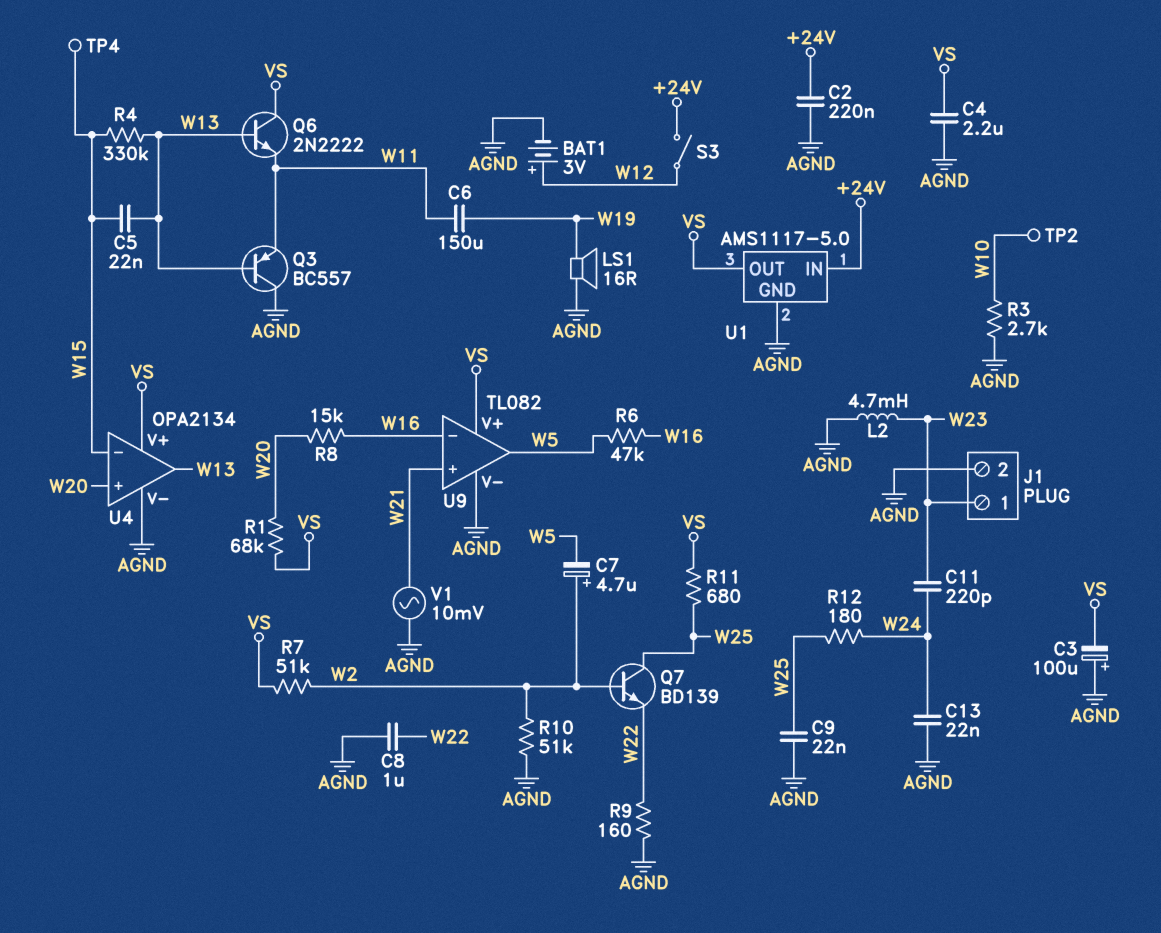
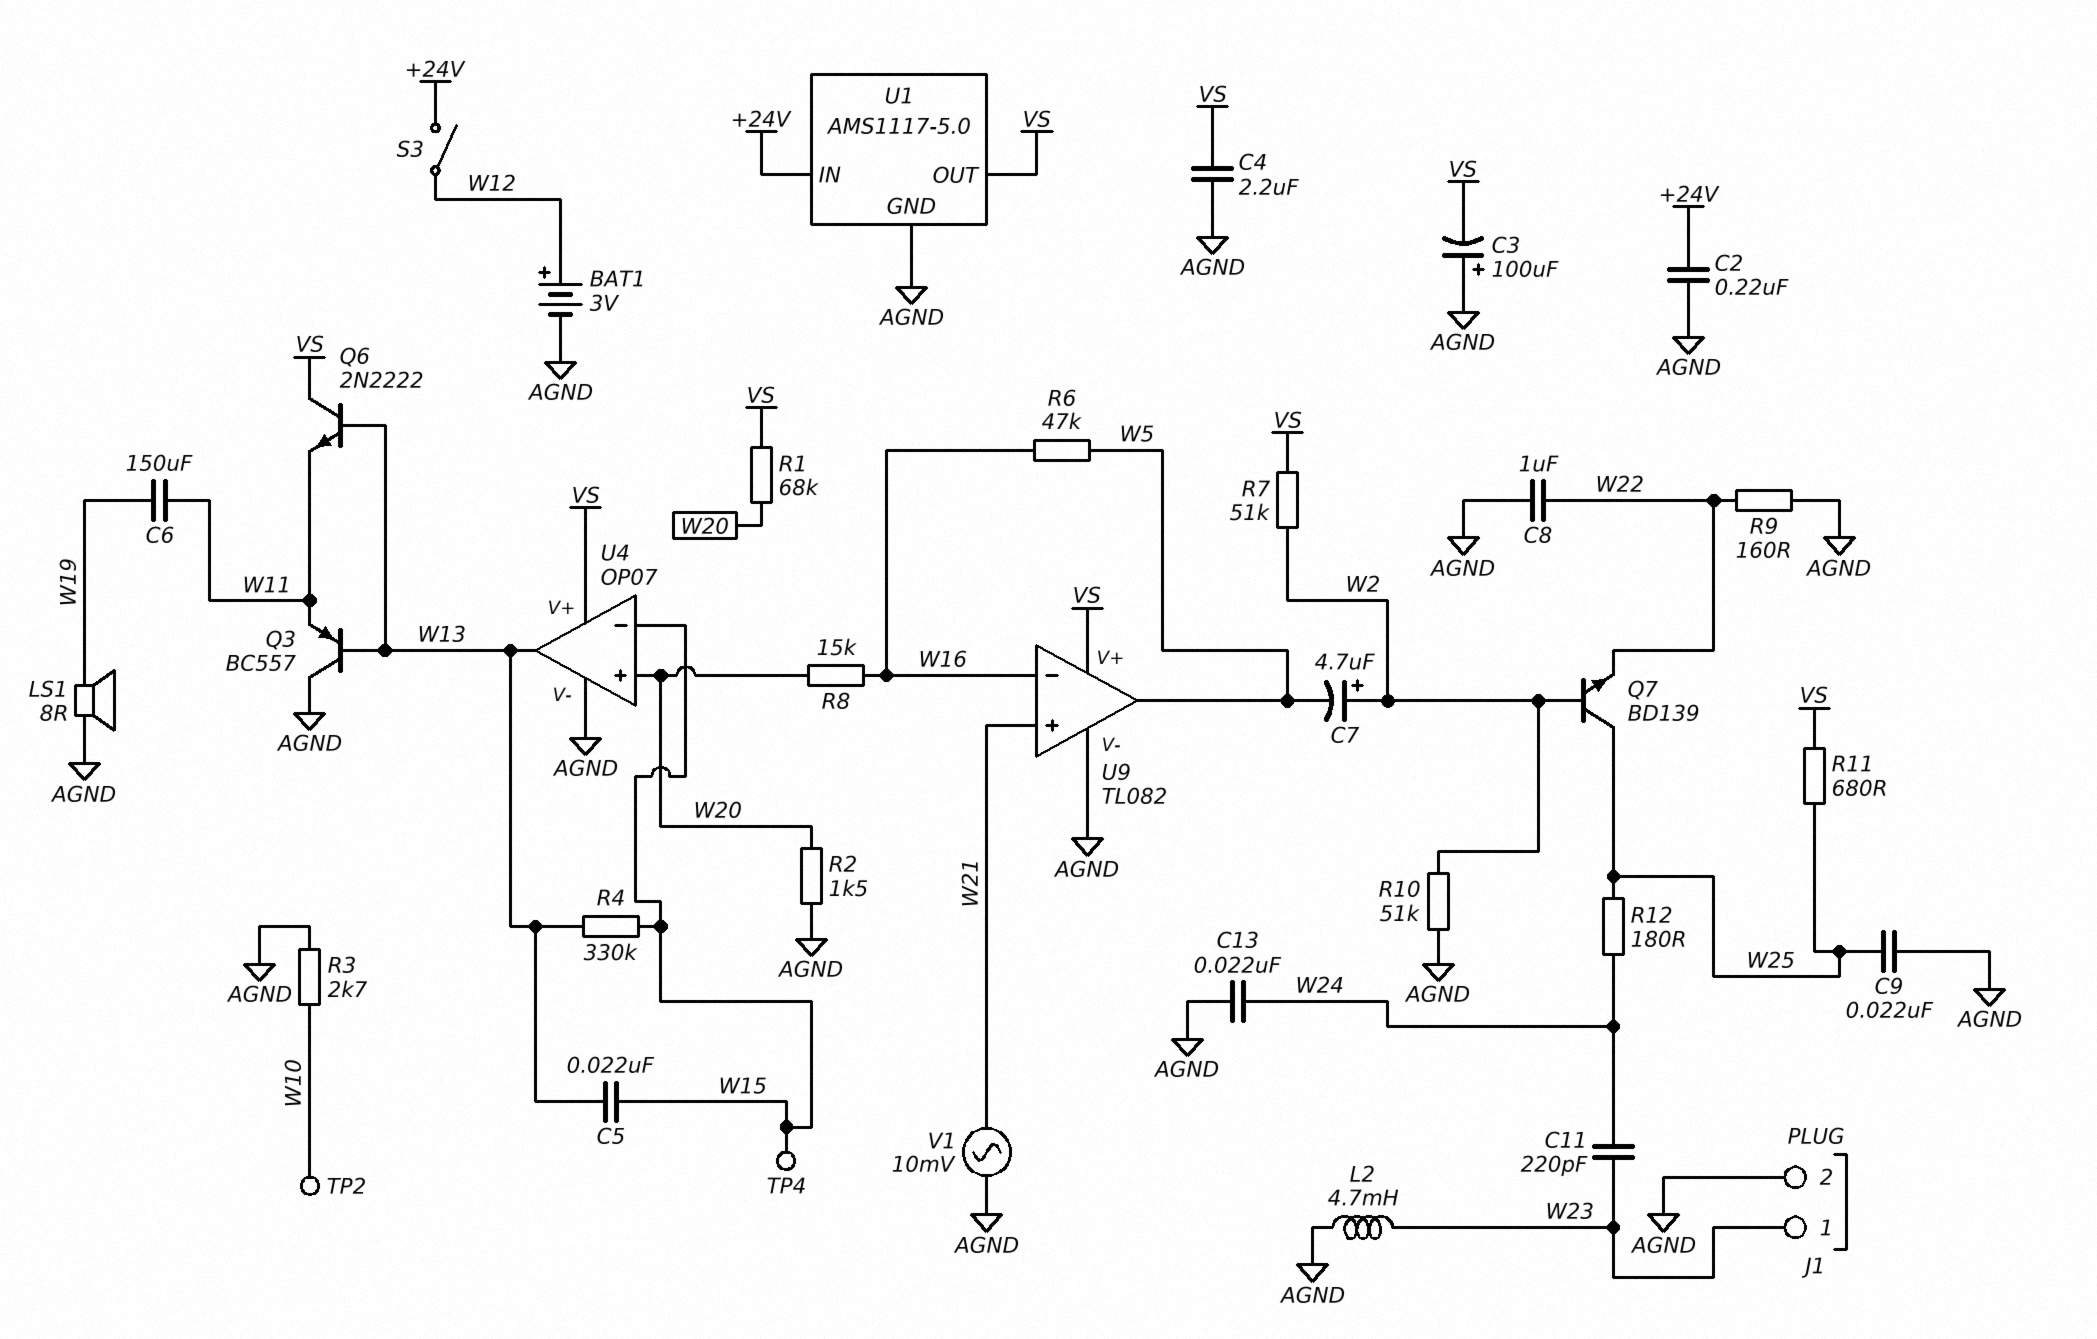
LS1: speaker 16R (AGND, W19) -> speaker 8R (AGND, W19)
R2: none -> 1.5k (AGND, W20)
U4: OPA2134 -> OP07

